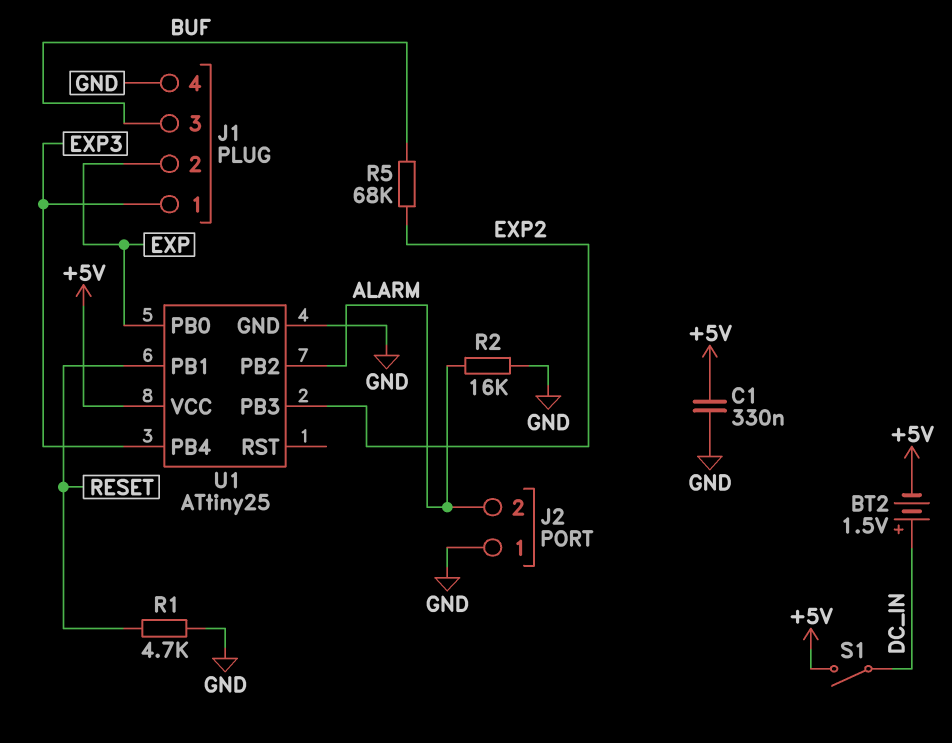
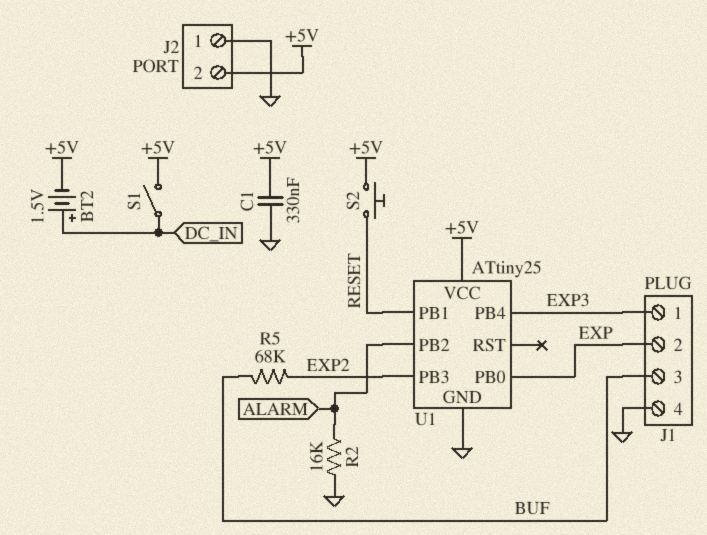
J2 pin 2: ALARM -> +5V
R1: 4.7k (GND, RESET) -> none
S2: none -> button (+5V, RESET)

